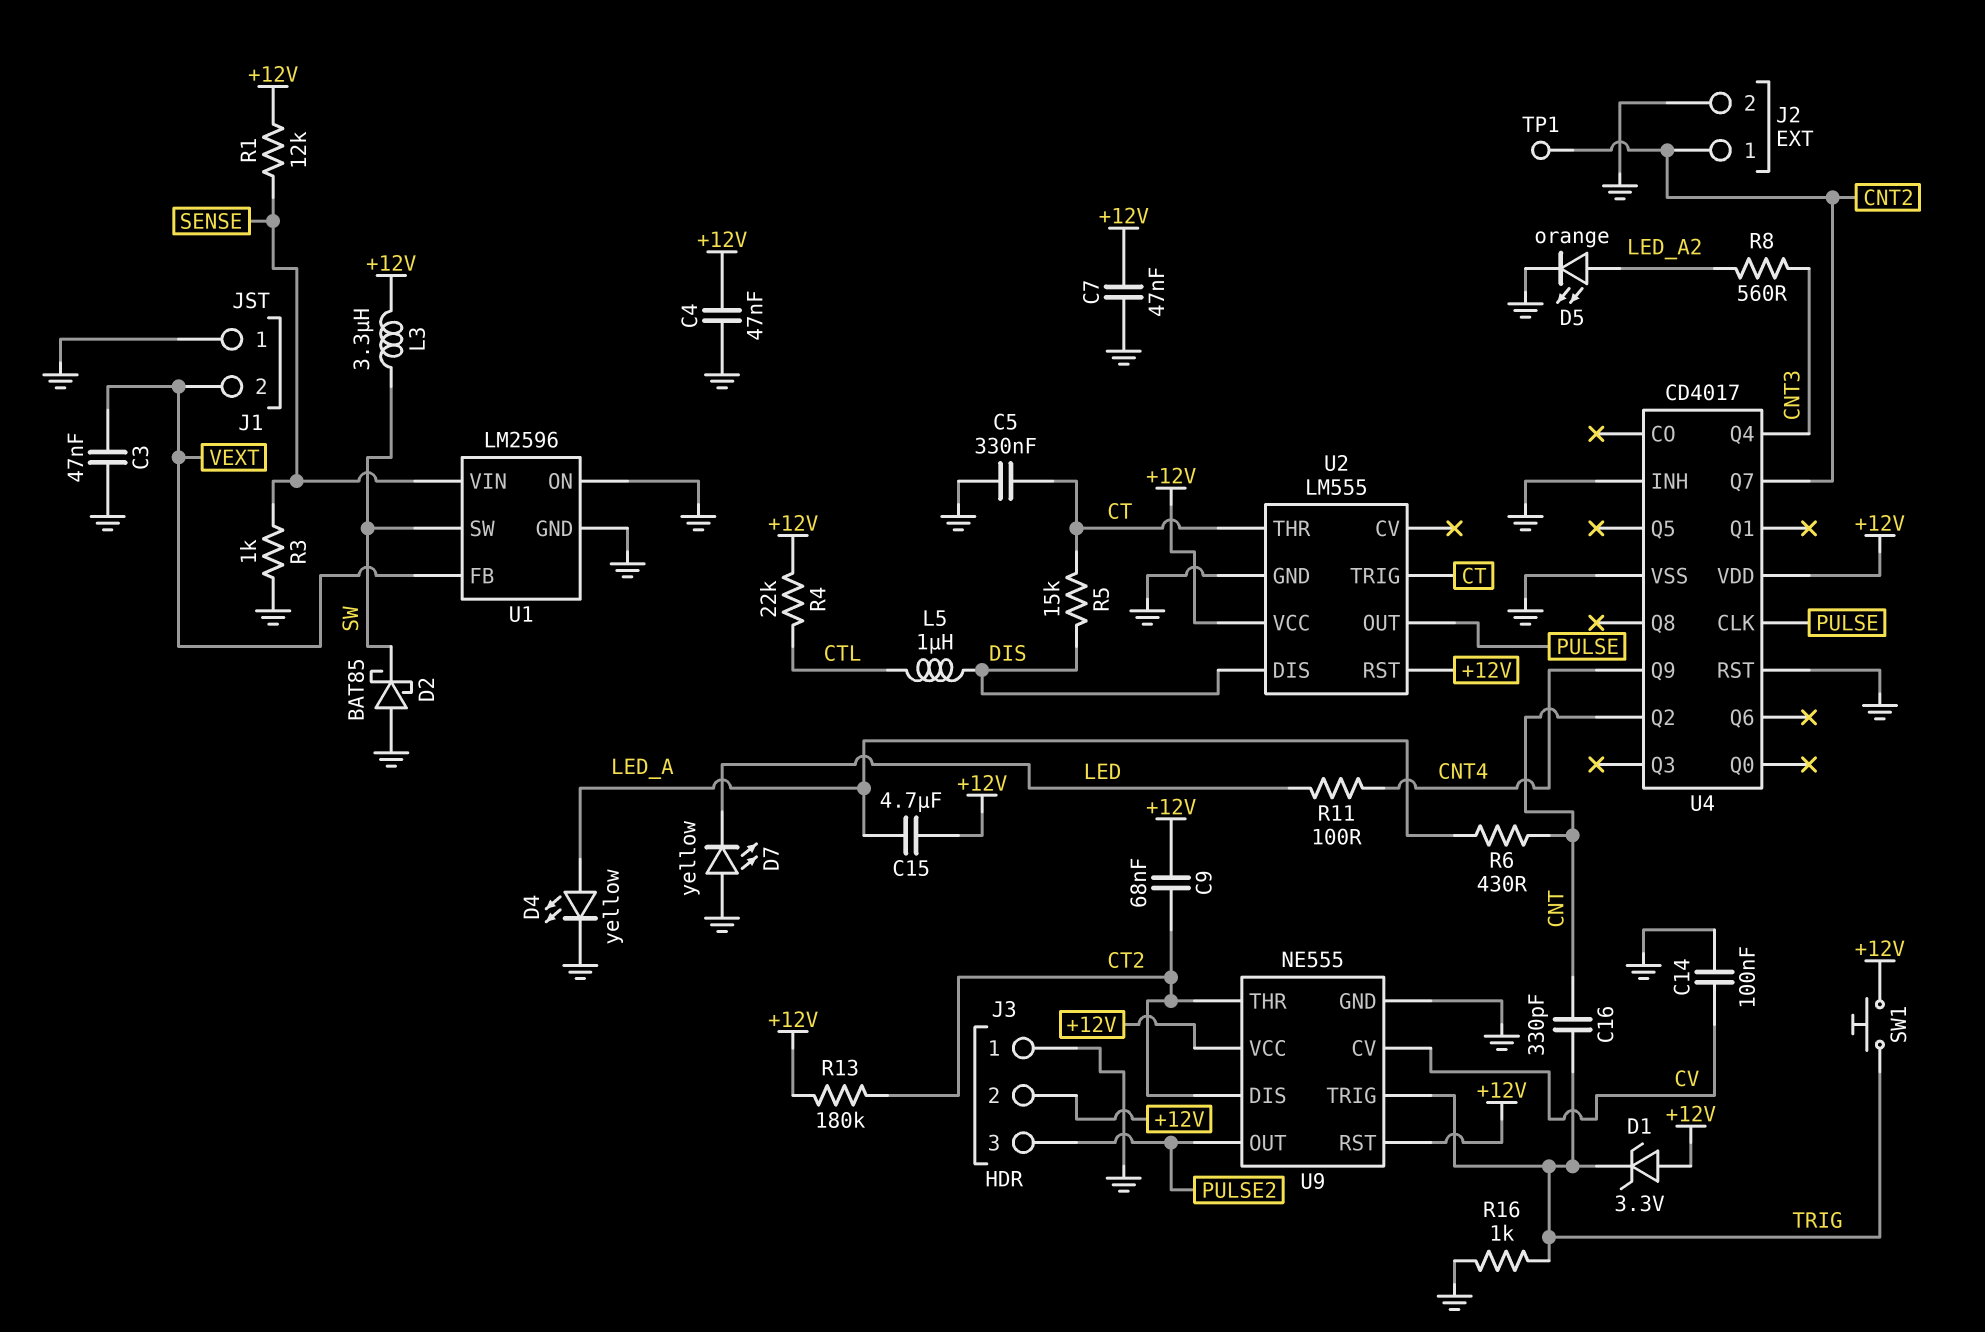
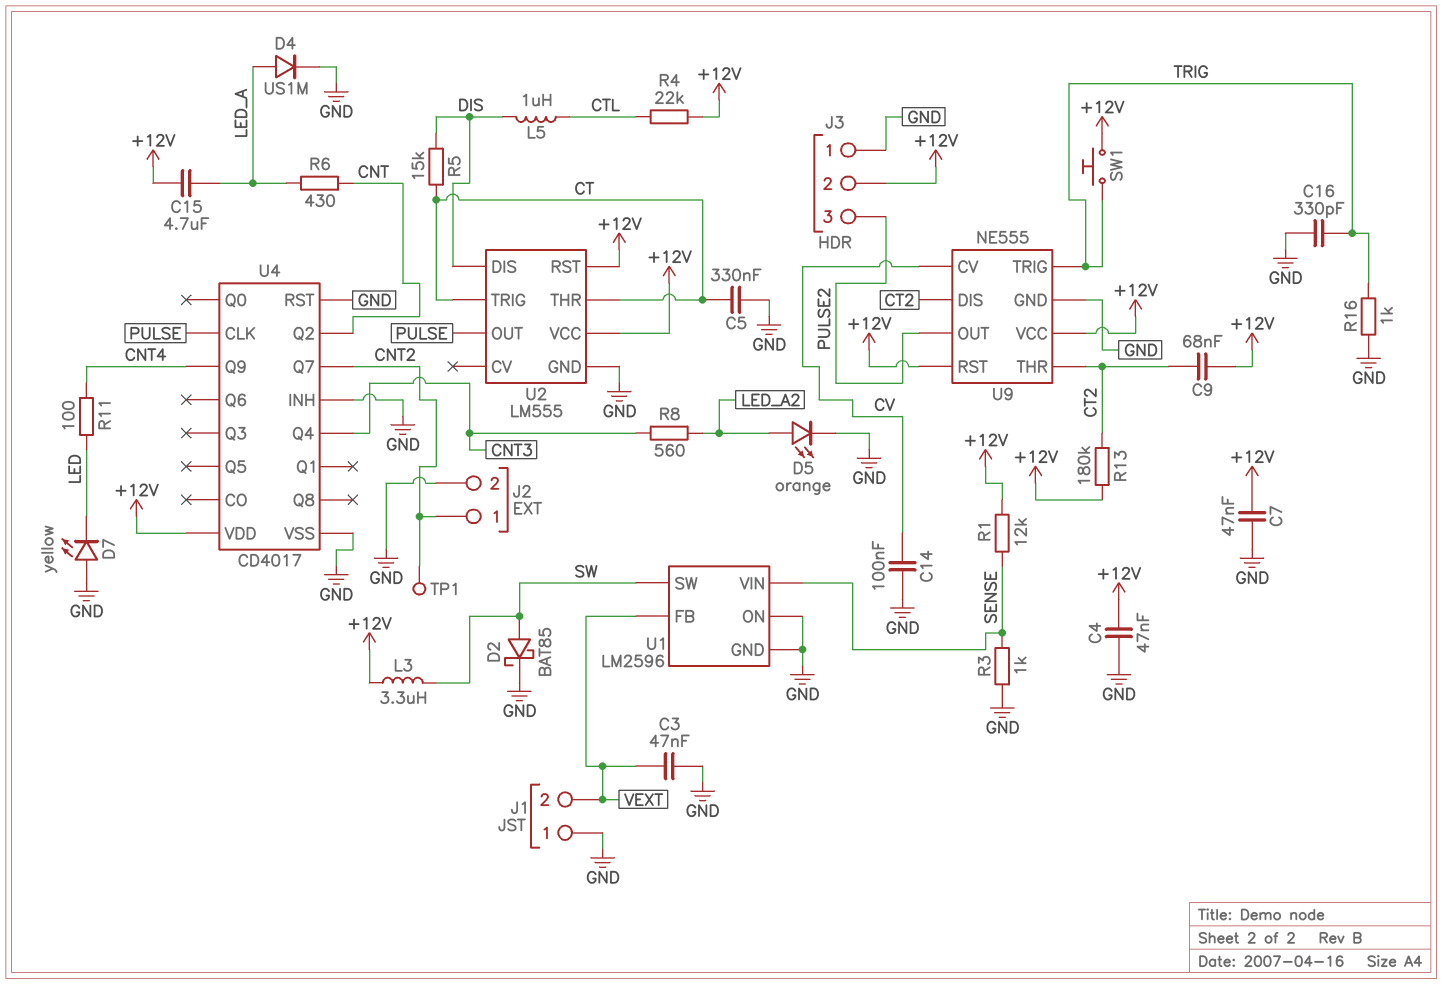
C16: 330pF (CNT, TRIG) -> 330pF (GND, TRIG)
D1: zener 3.3V (A +12V, K TRIG) -> none
D2: schottky BAT85 (A GND, K SW) -> schottky BAT85 (A SW, K GND)
D4: LED yellow (A LED_A, K GND) -> diode US1M (A LED_A, K GND)

